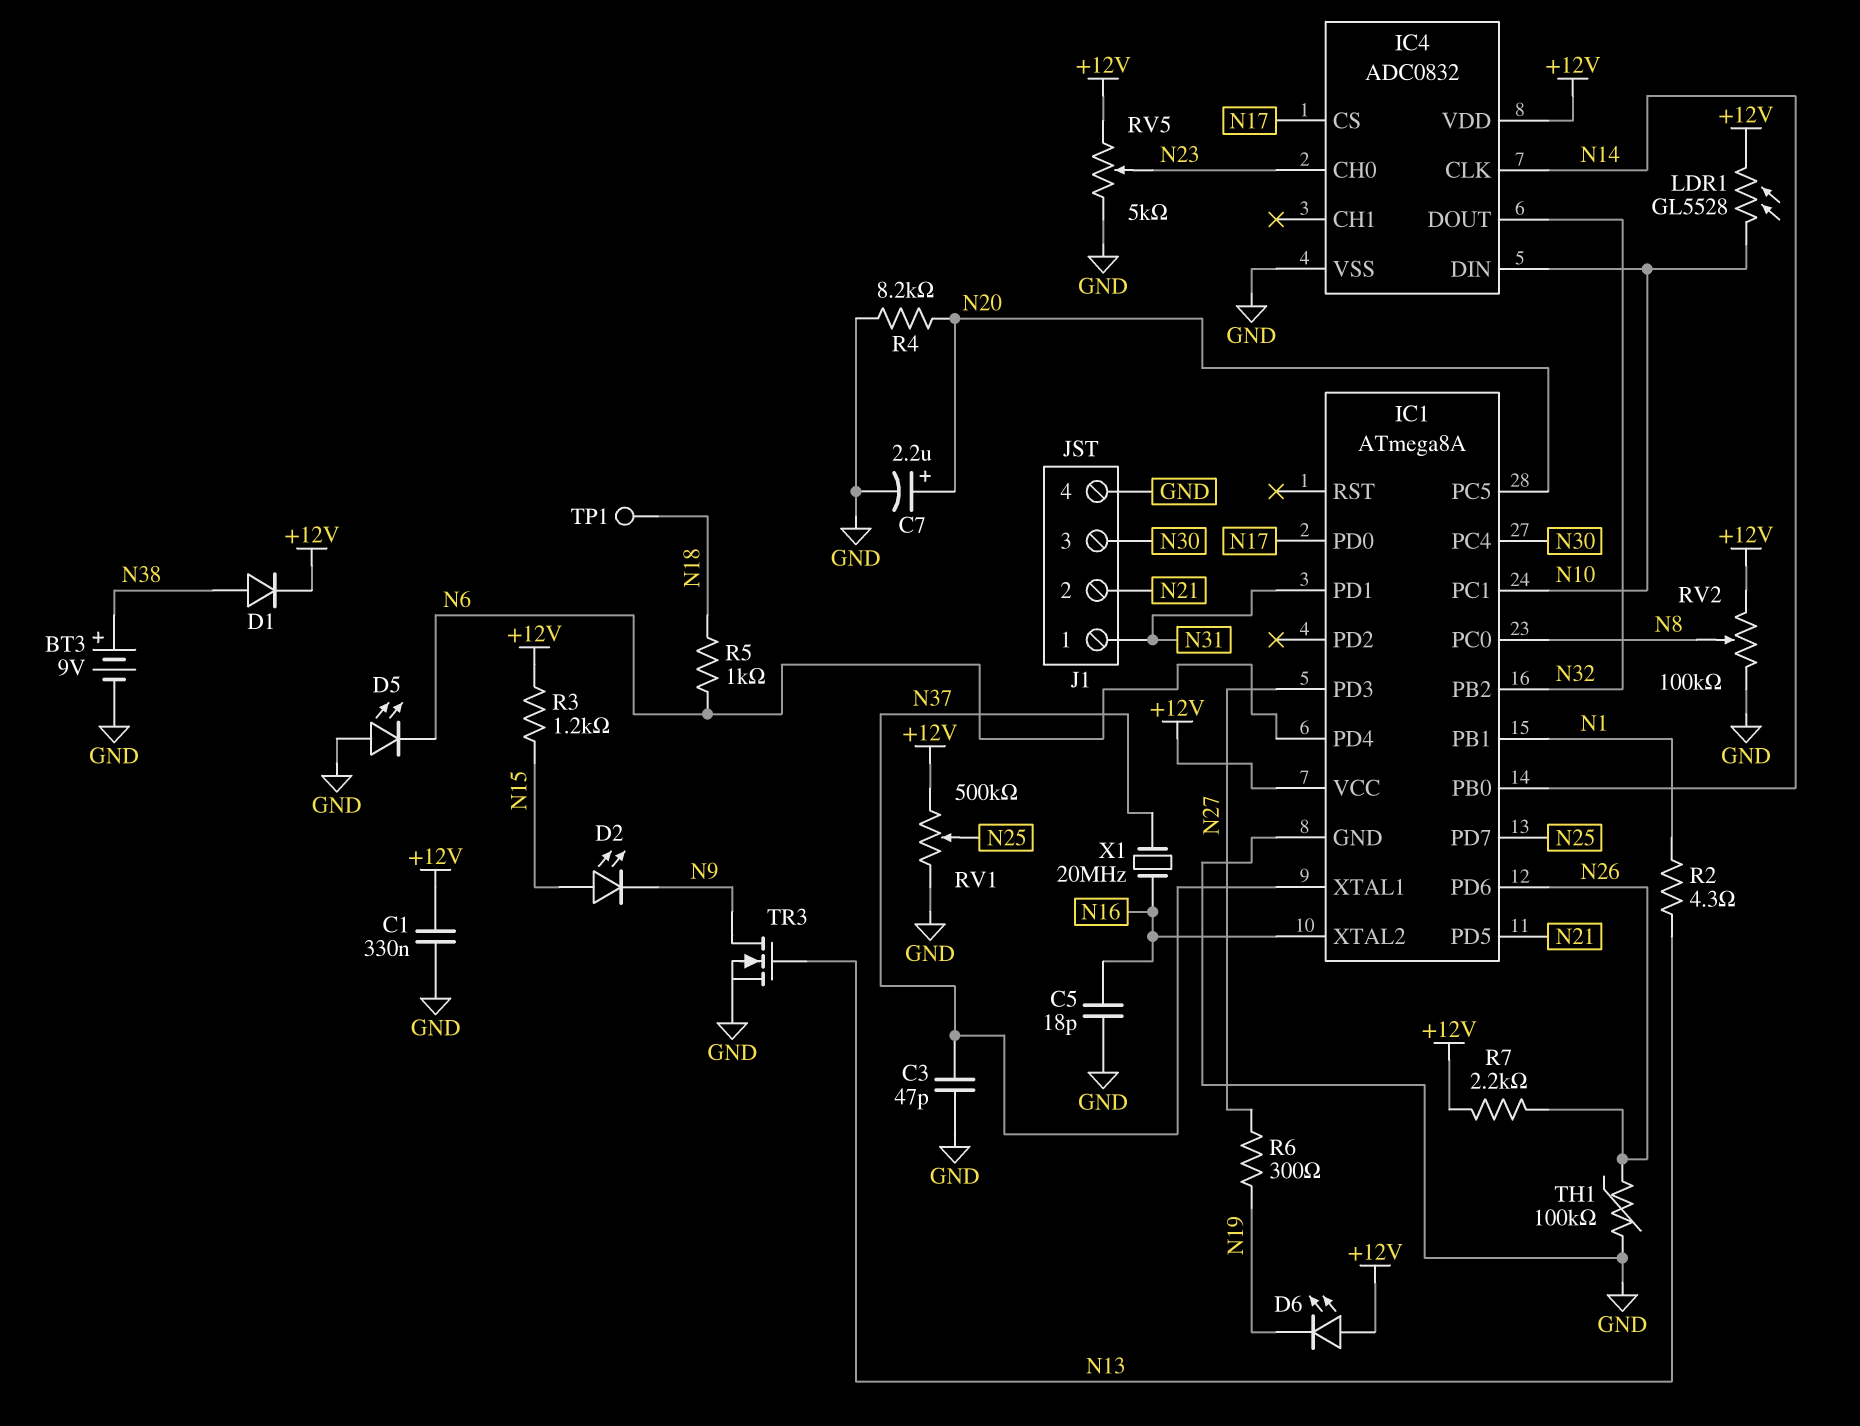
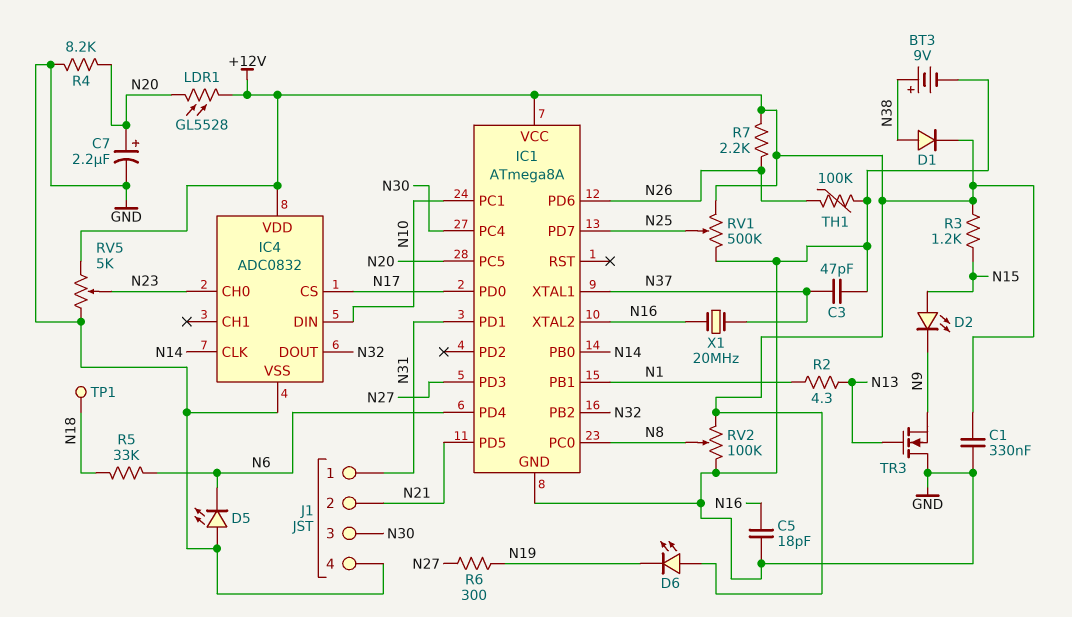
LDR1: GL5528 (+12V, N10) -> GL5528 (+12V, N20)
R5: 1k (N6, N18) -> 33k (N6, N18)
TR3: NMOS (G N13, D N9, S GND) -> NMOS (G N13, D GND, S N9)

